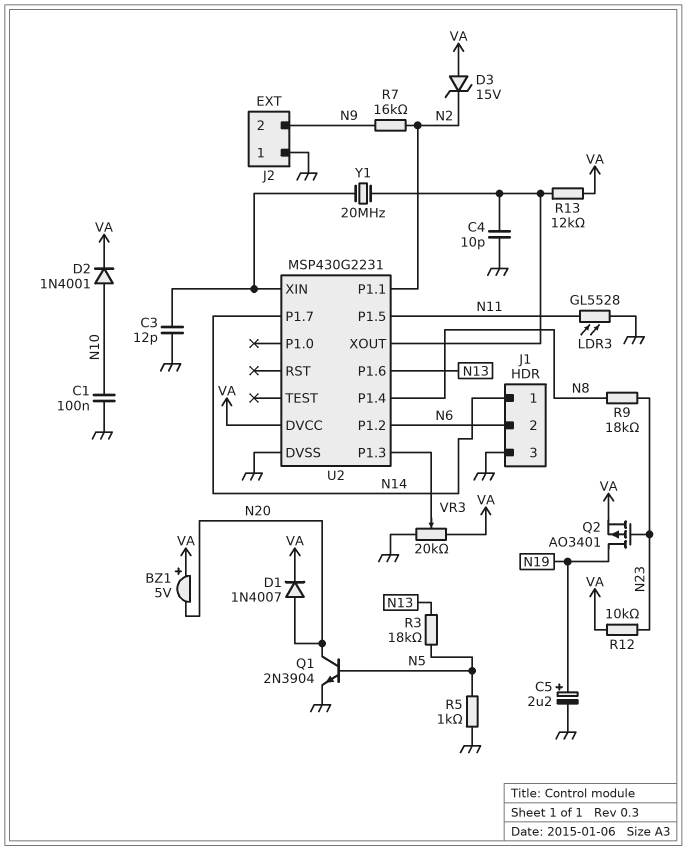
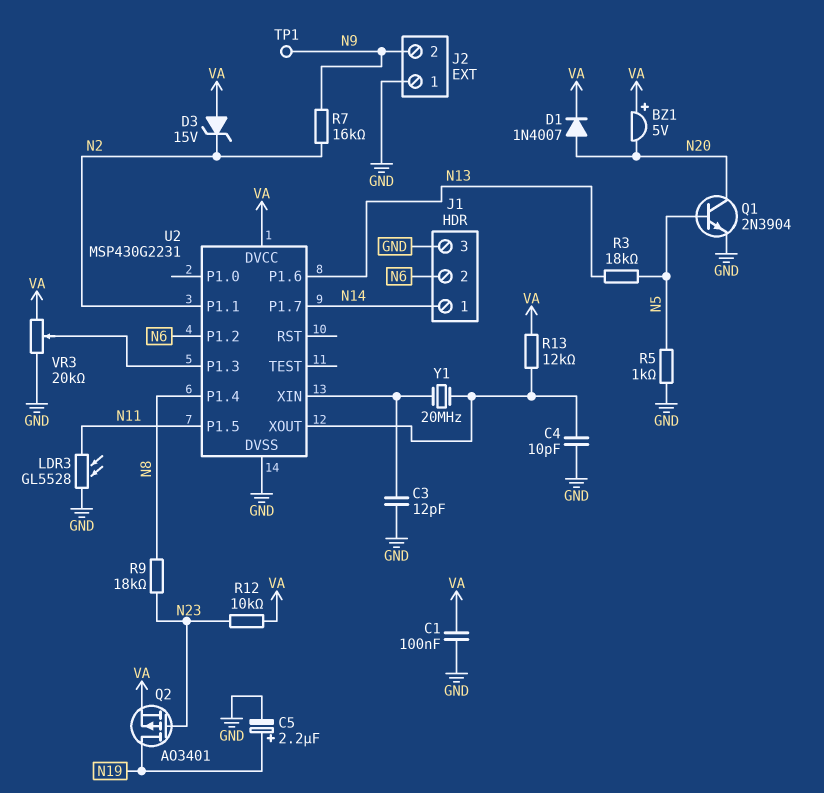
C1: 100nF (GND, N10) -> 100nF (GND, VA)
D2: diode 1N4001 (A N10, K VA) -> none
TP1: none -> test point (N9)

